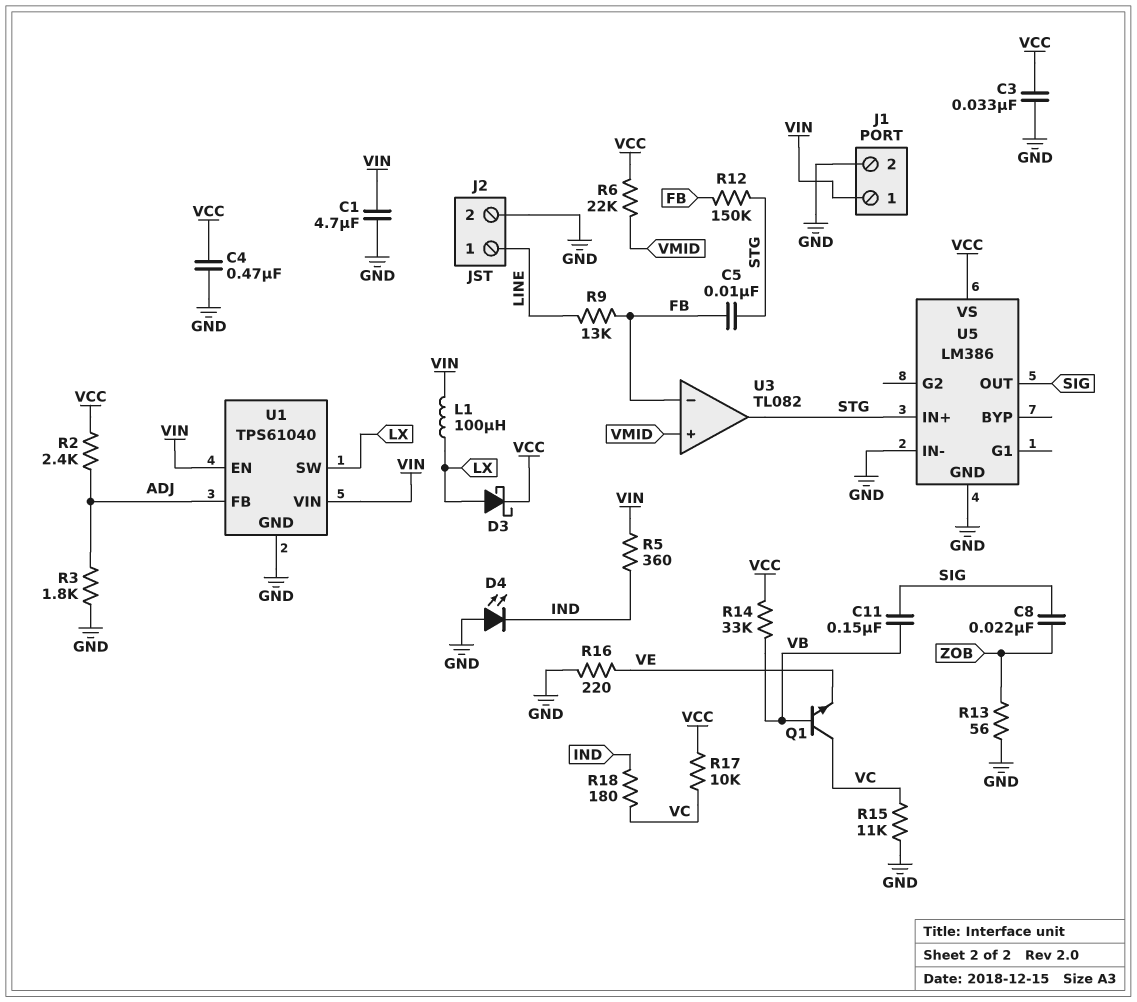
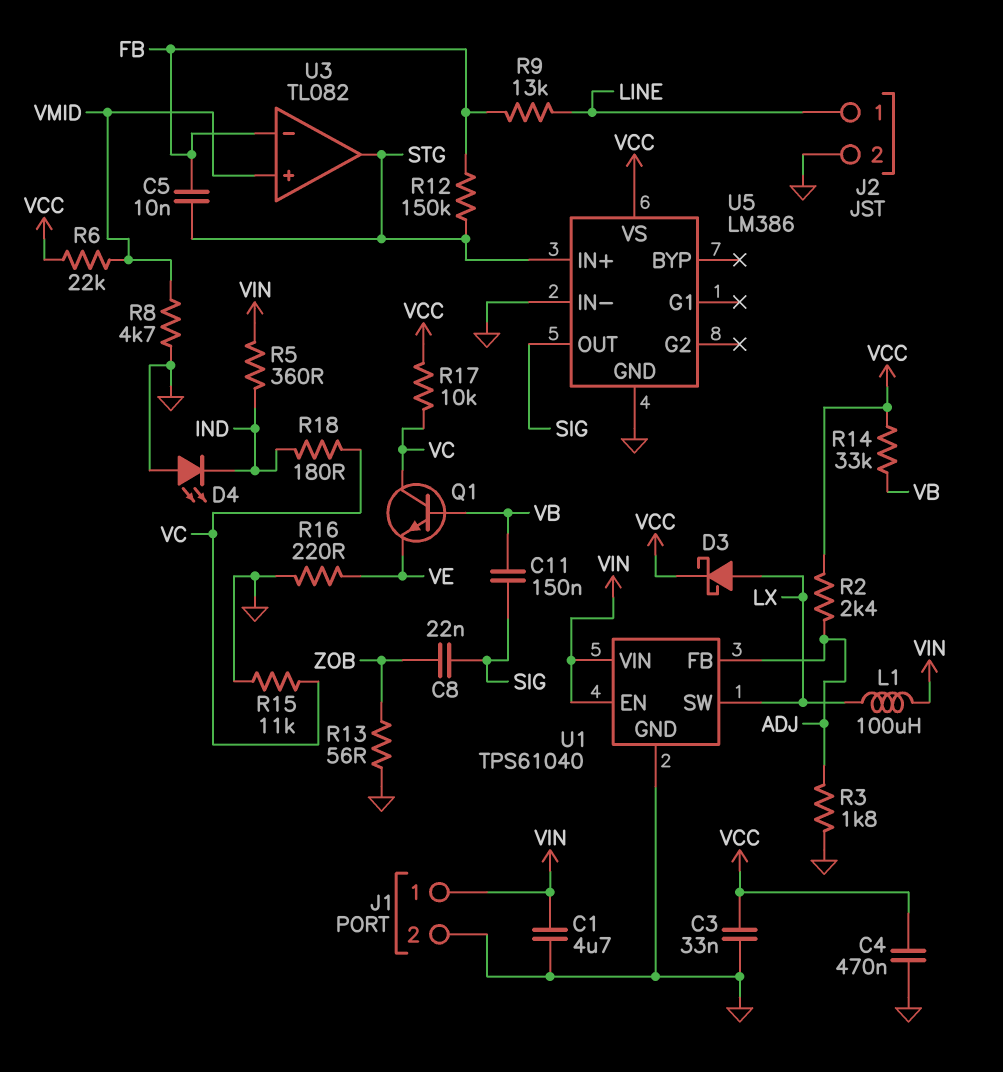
R8: none -> 4.7k (GND, VMID)

